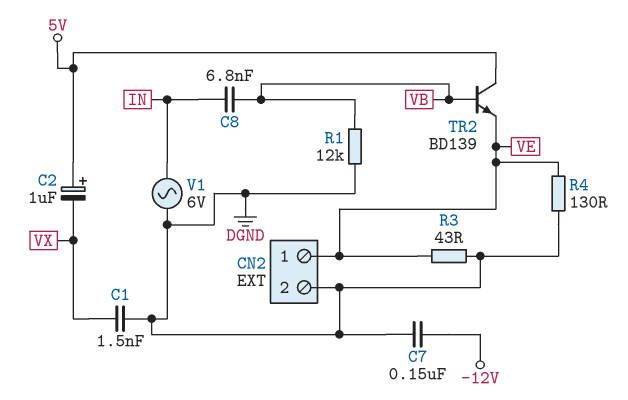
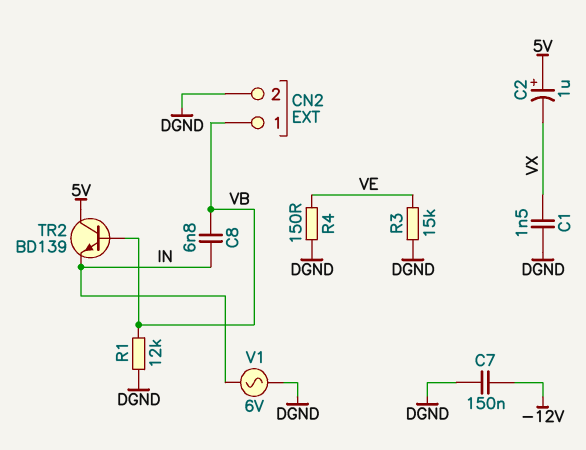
CN2 pin 1: VE -> VB
R3: 43 (DGND, VE) -> 15k (DGND, VE)
R4: 130 (DGND, VE) -> 150 (DGND, VE)
TR2: NPN BD139 (B VB, C 5V, E VE) -> NPN BD139 (B VB, C 5V, E IN)

